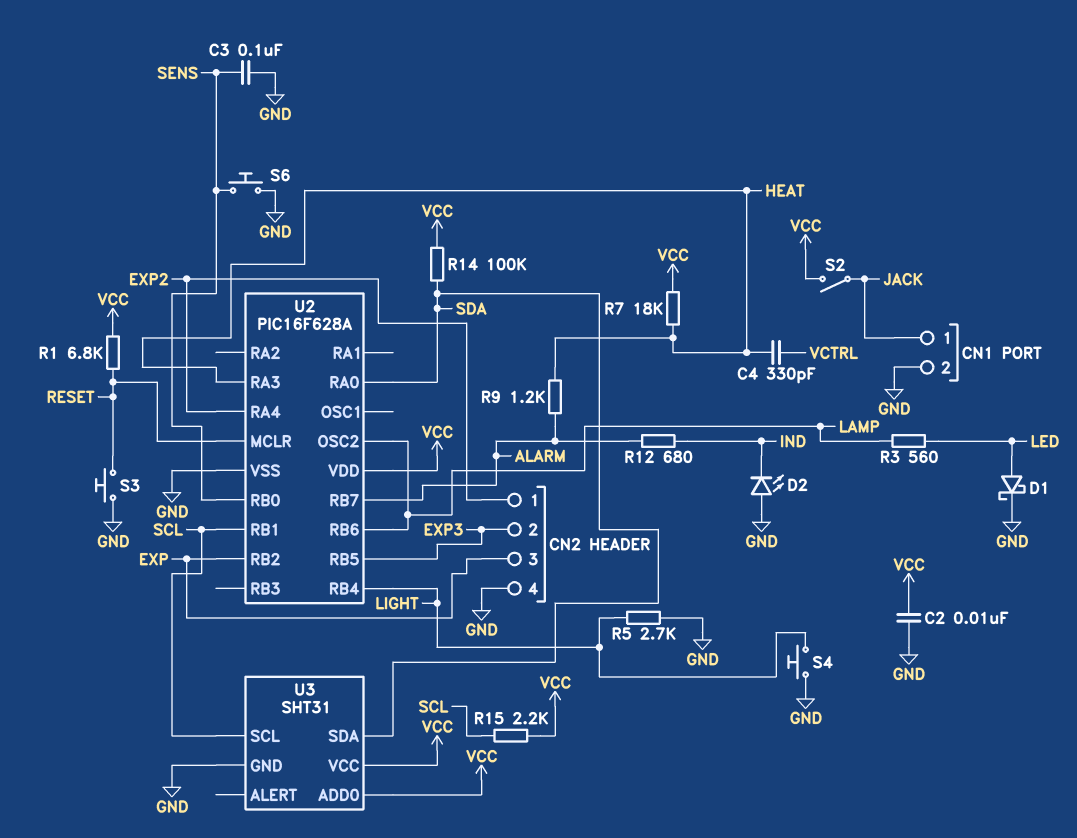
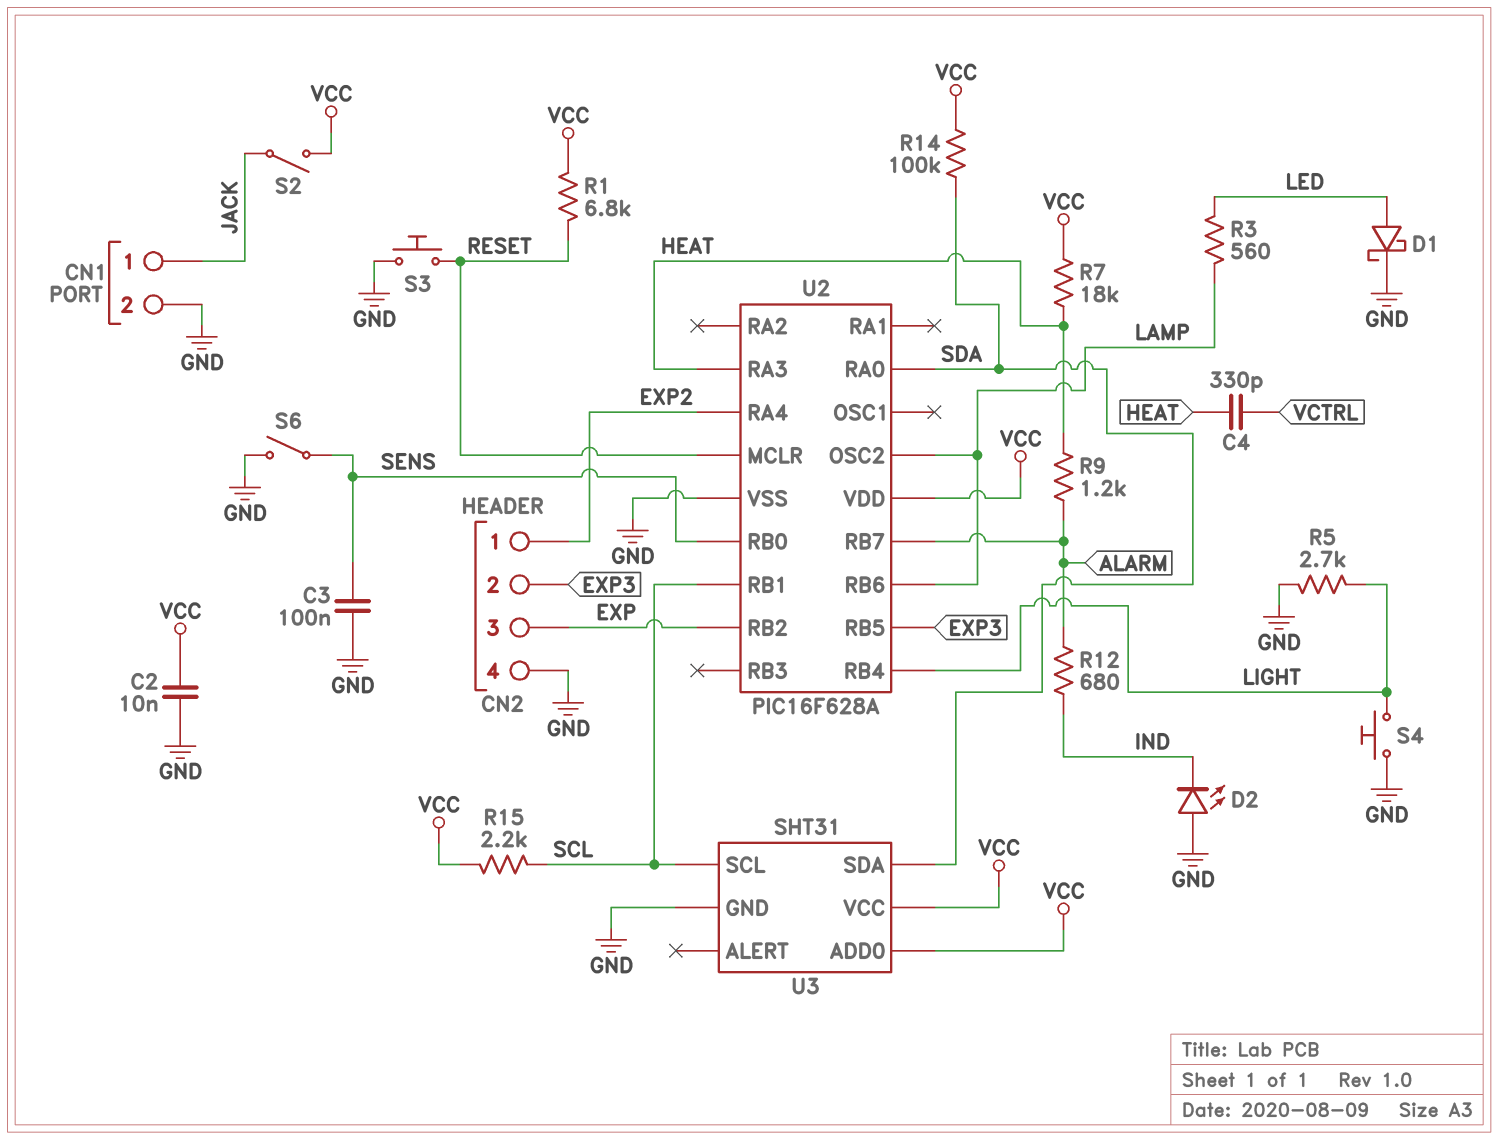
S6: button (GND, SENS) -> switch (GND, SENS)

